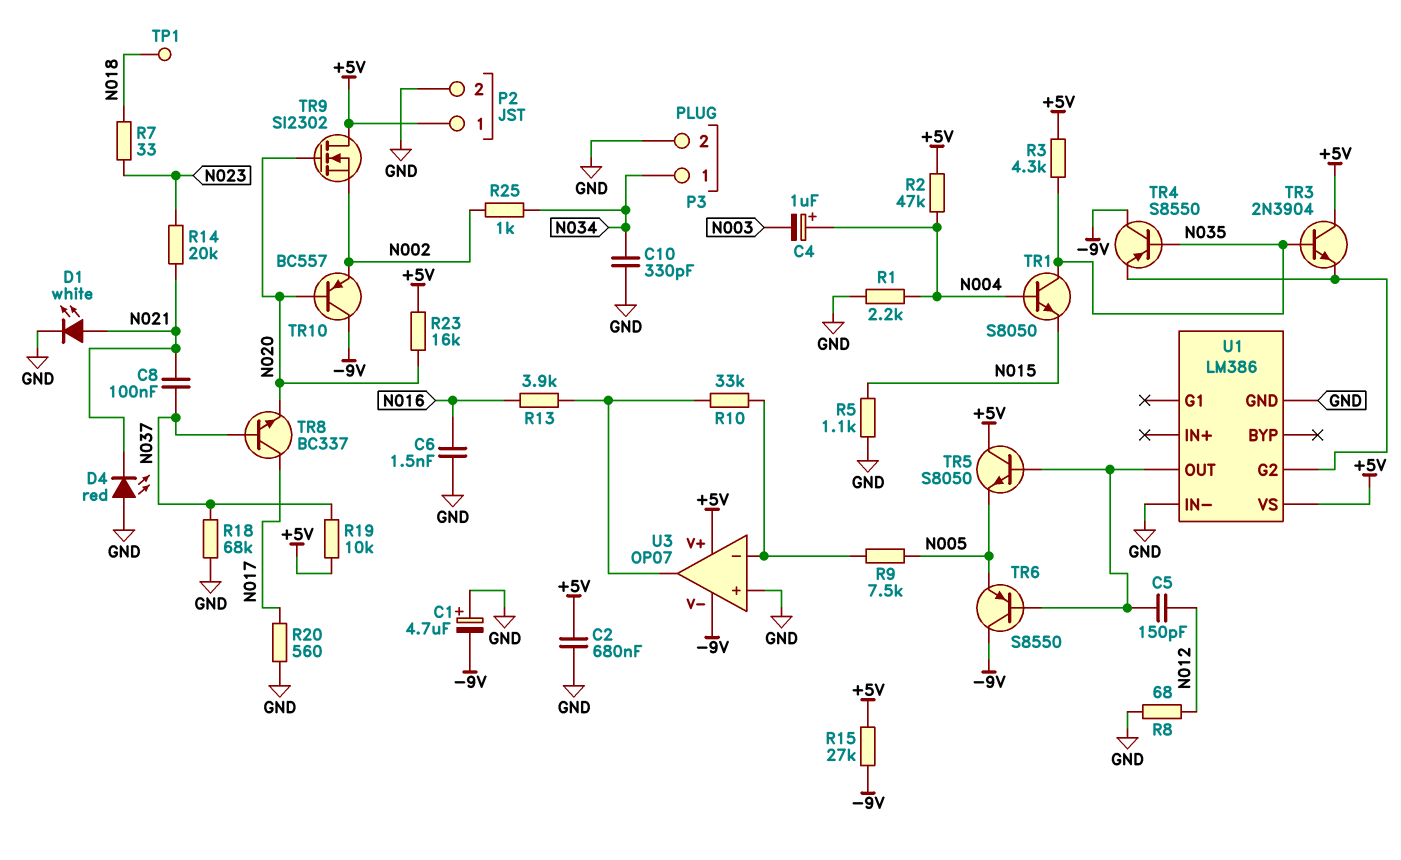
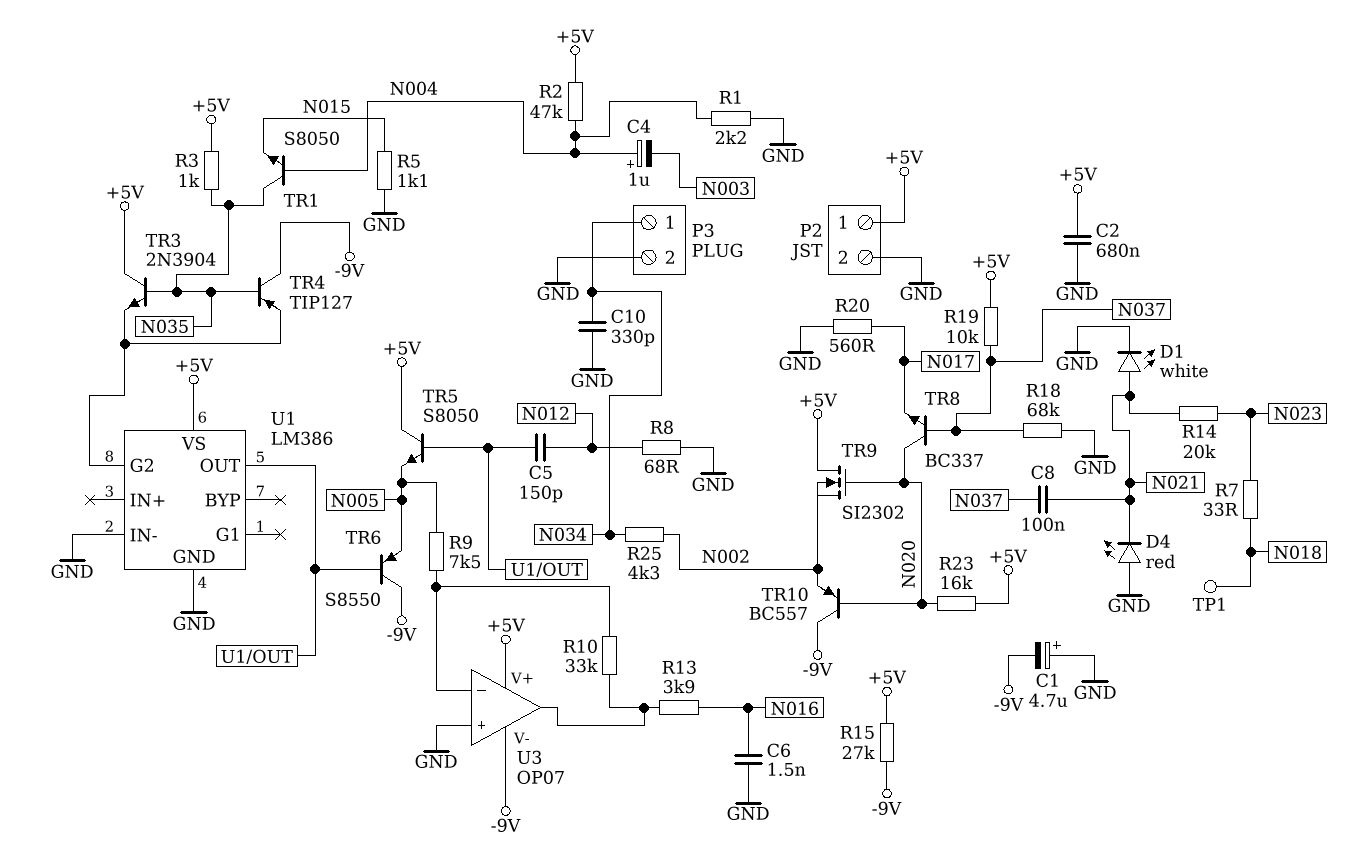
R3: 4.3k (+5V, N035) -> 1k (+5V, N035)
R25: 1k (N002, N034) -> 4.3k (N002, N034)
TR4: PNP S8550 (B N035, C -9V, E U1/G2) -> PNP TIP127 (B N035, C -9V, E U1/G2)
TR8: NPN BC337 (B N037, C N017, E N020) -> NPN BC337 (B N037, C N020, E N017)

